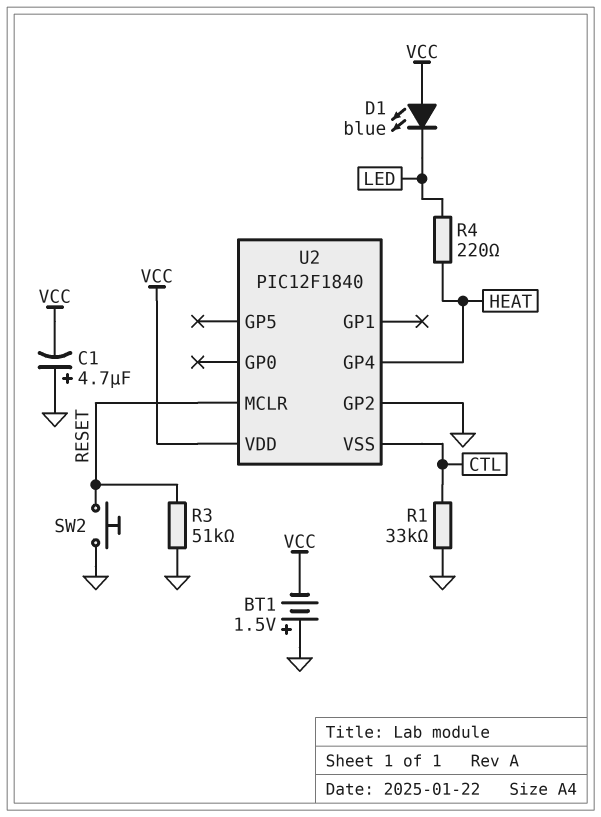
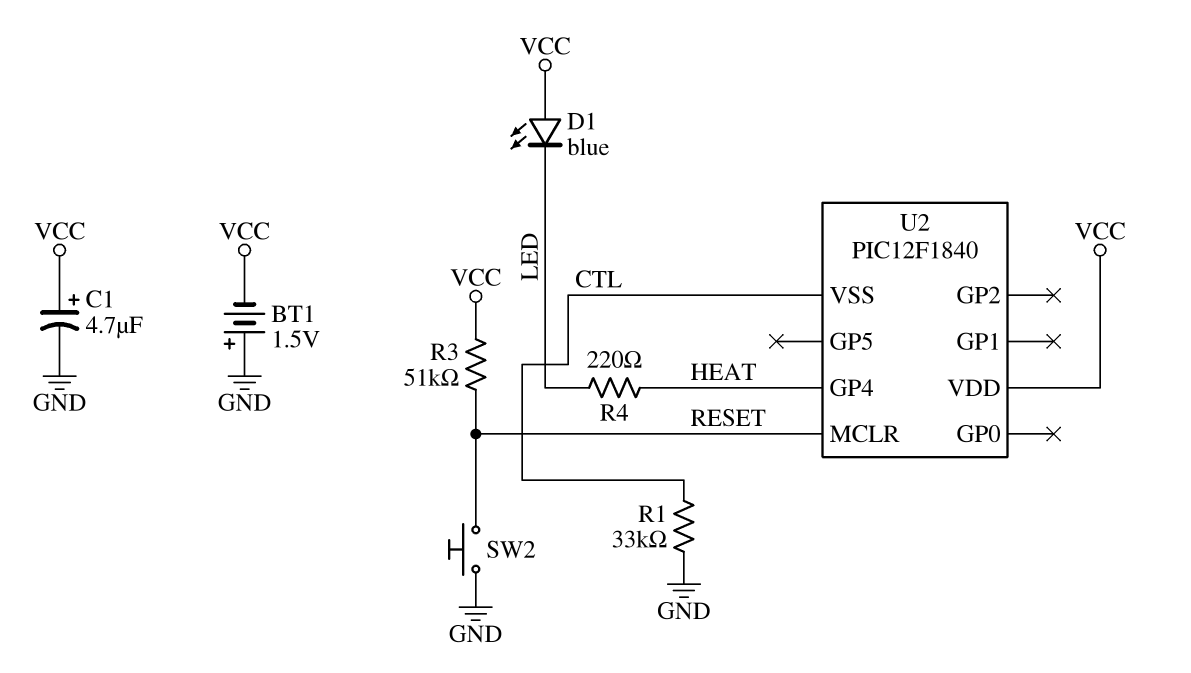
C1: 4.7uF (plus GND, minus VCC) -> 4.7uF (plus VCC, minus GND)
R3: 51k (GND, RESET) -> 51k (RESET, VCC)
U2 pin GP2: GND -> none

